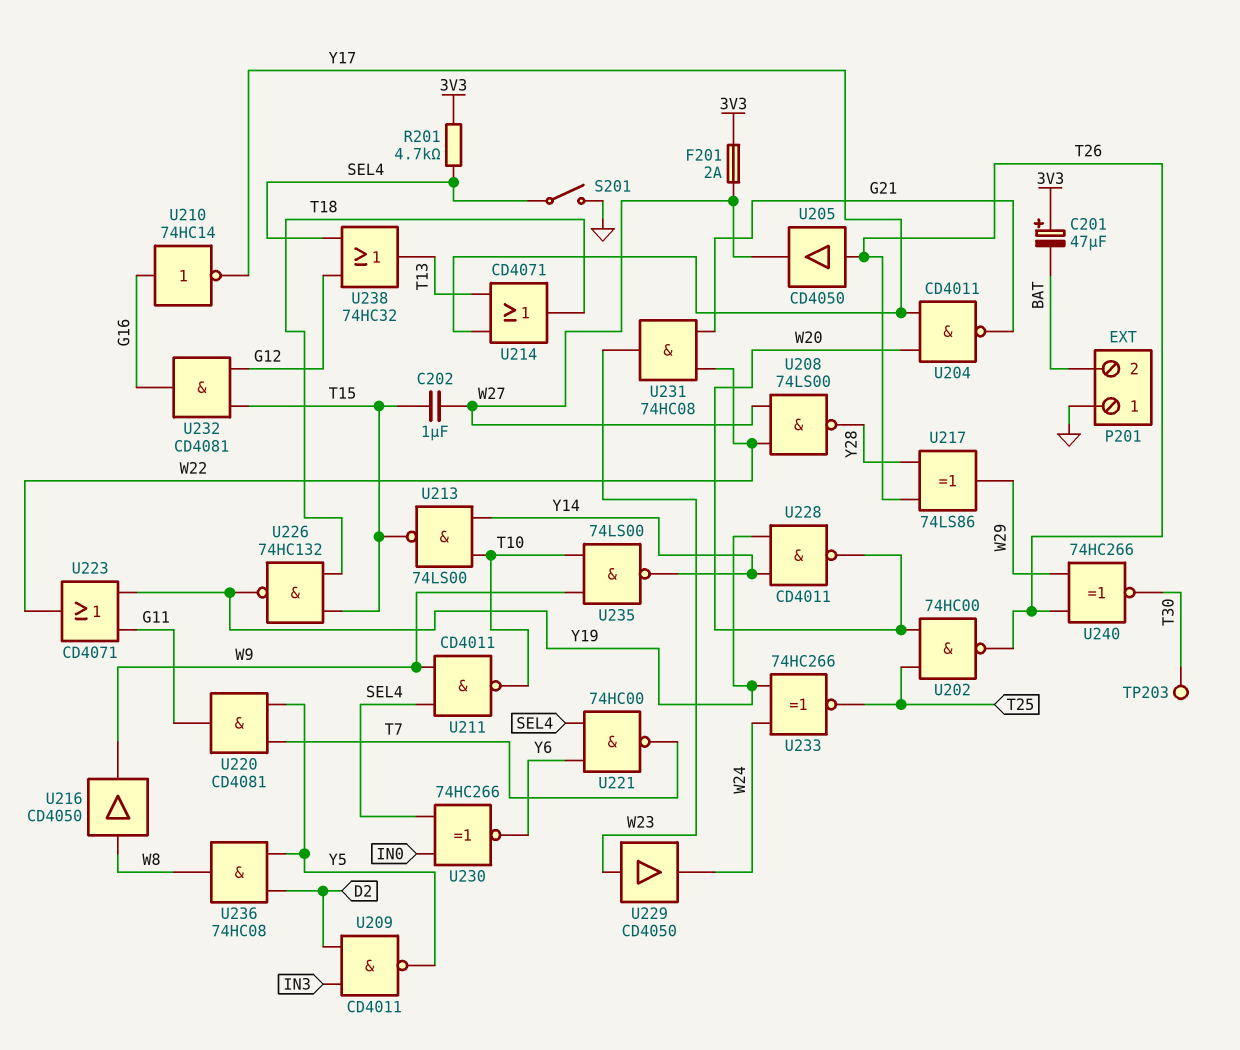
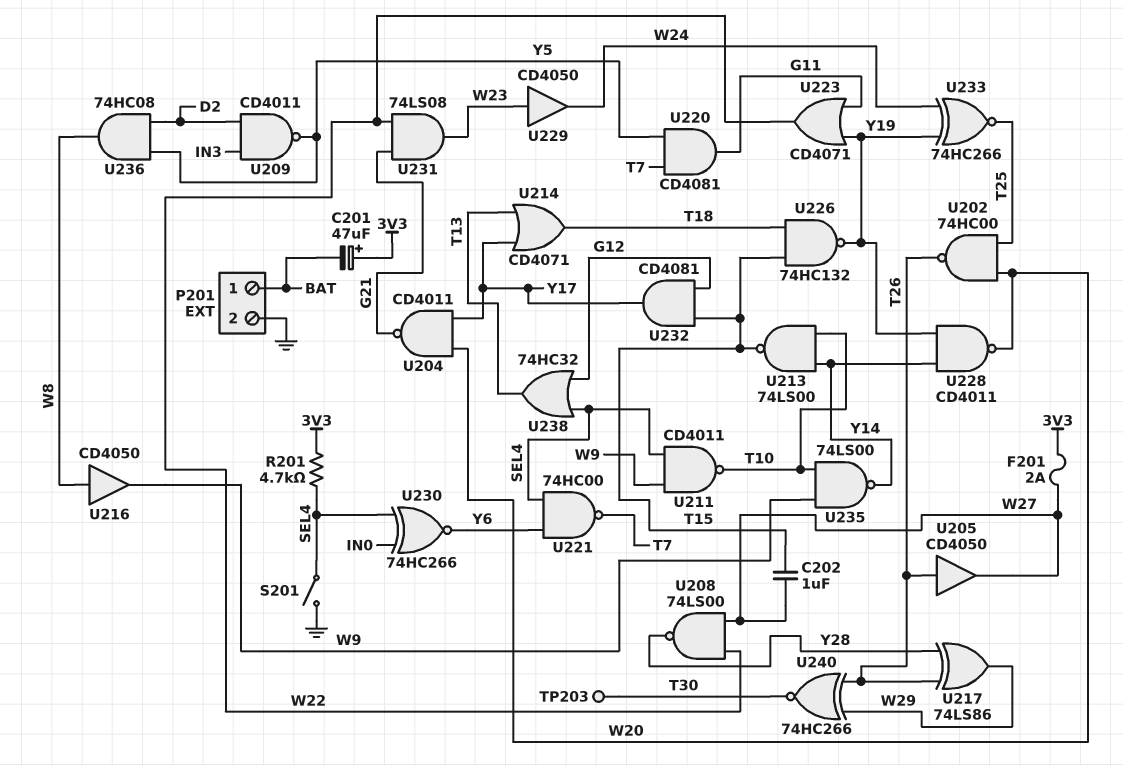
P201 pin 1: GND -> BAT
P201 pin 2: BAT -> GND
U210: NOT 74HC14 (in G16, out Y17) -> none
U231: AND 74HC08 (in G21, in W22, out W23) -> AND 74LS08 (in G21, in W22, out W23)
U232: AND CD4081 (in G12, in T15, out G16) -> AND CD4081 (in G12, in T15, out Y17)

